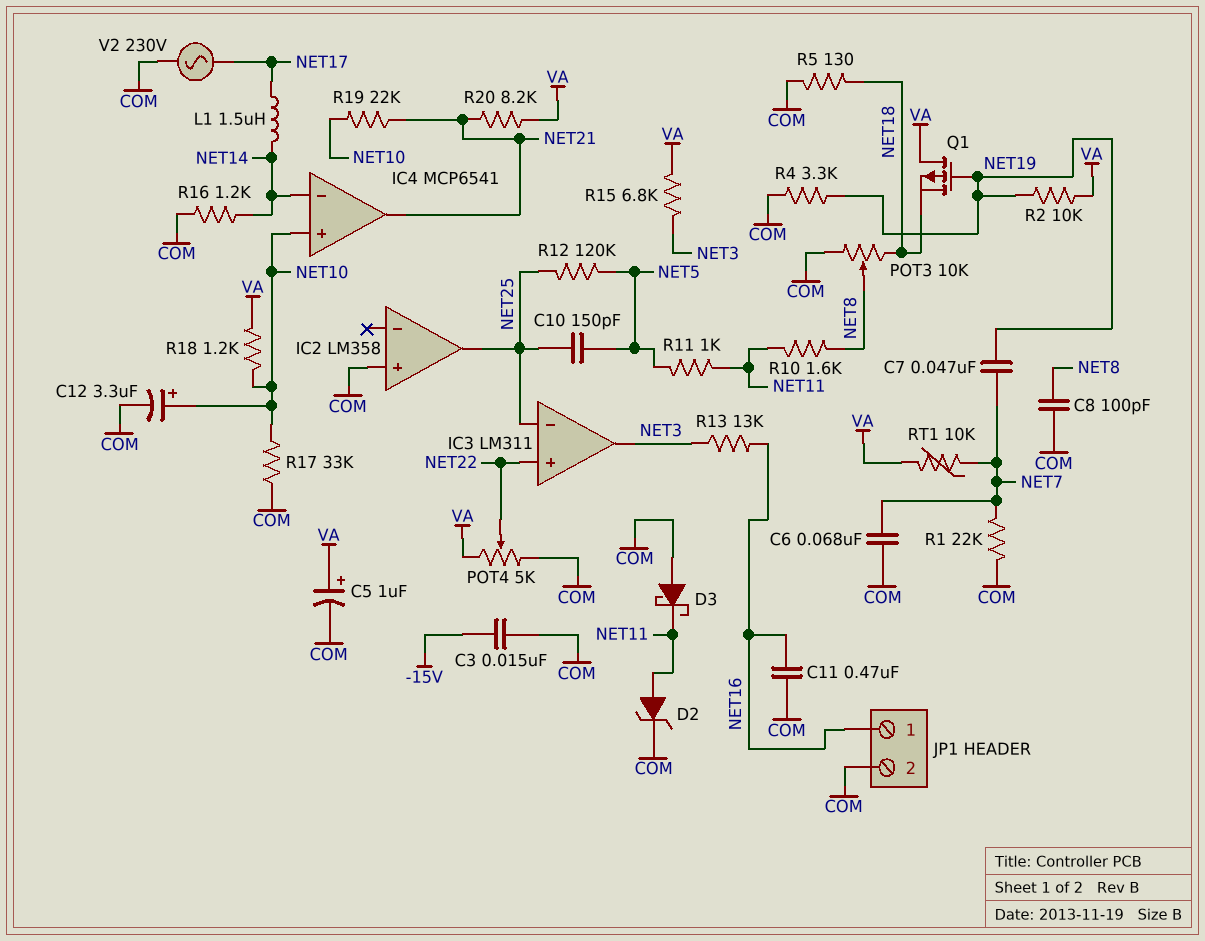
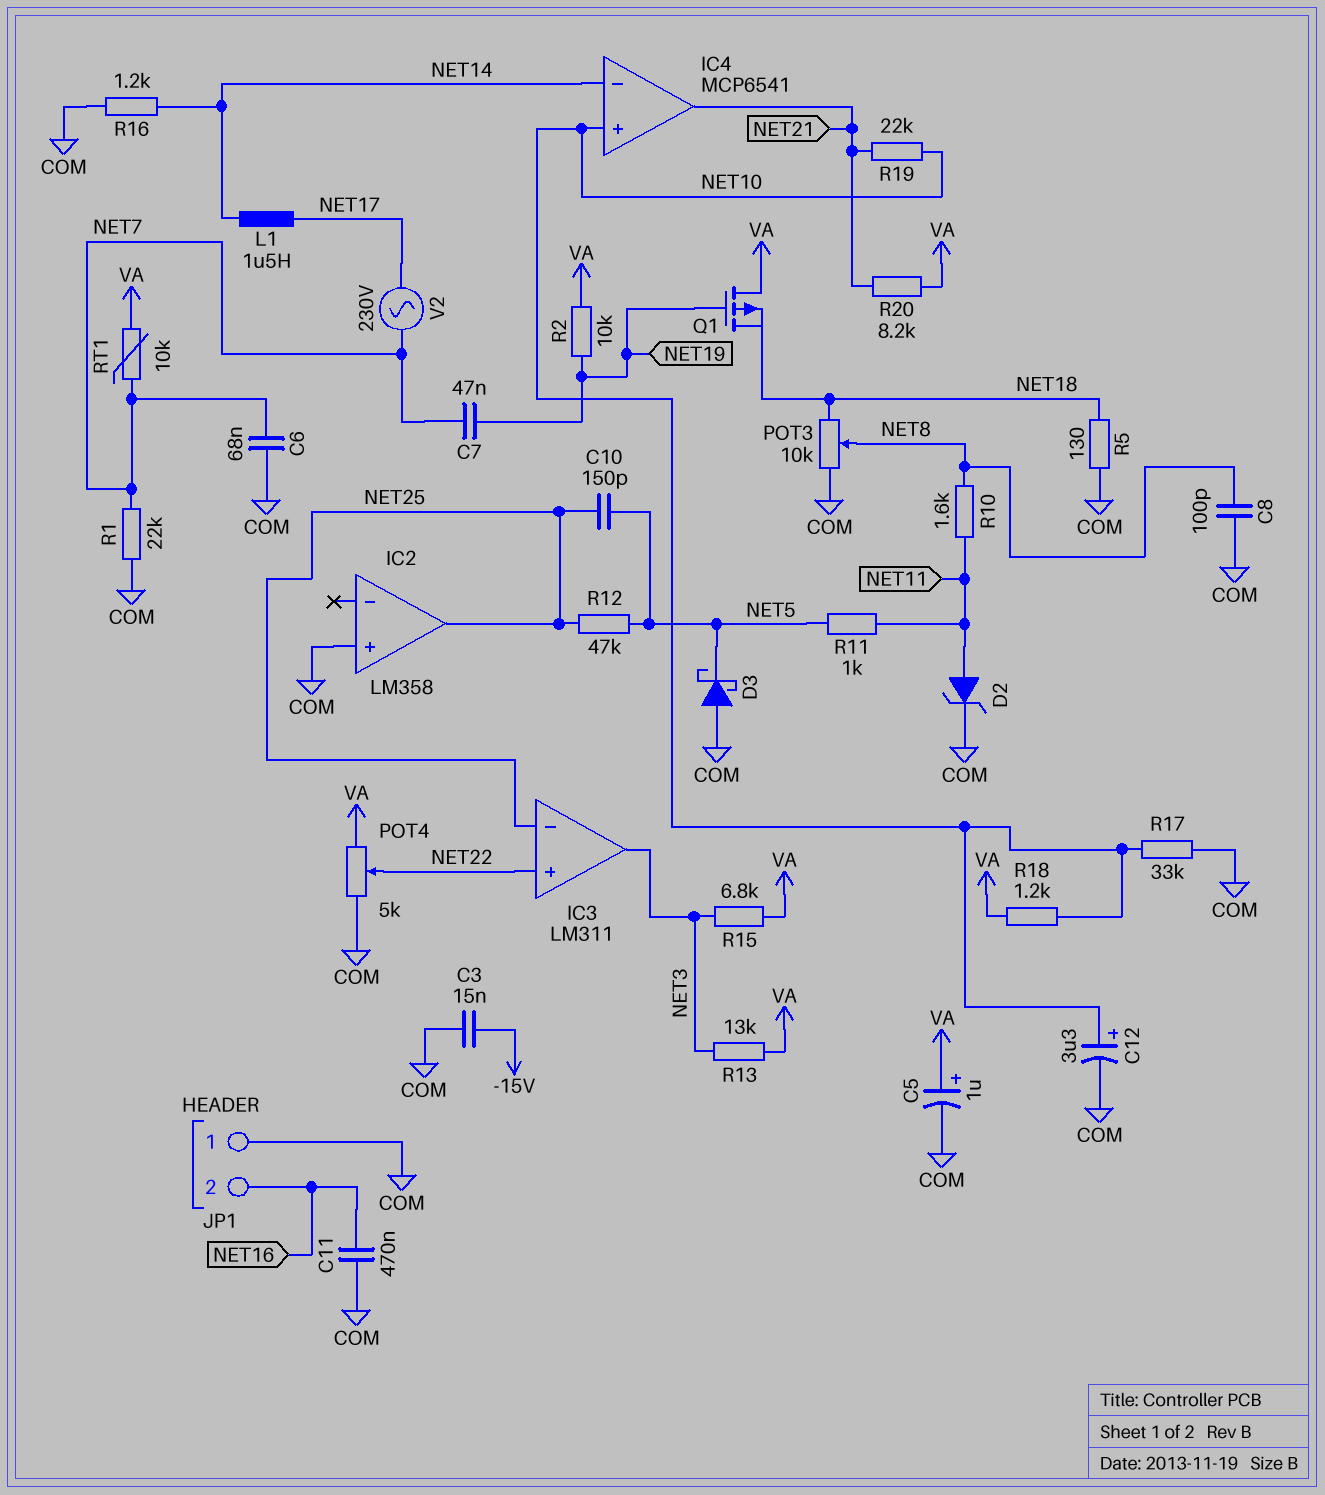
D3: schottky (A COM, K NET11) -> schottky (A COM, K NET5)
JP1 pin 1: NET16 -> COM
JP1 pin 2: COM -> NET16
R4: 3.3k (COM, NET19) -> none
R12: 120k (NET5, NET25) -> 47k (NET5, NET25)
R13: 13k (NET3, NET16) -> 13k (NET3, VA)
V2: AC 230V (COM, NET17) -> AC 230V (NET7, NET17)

